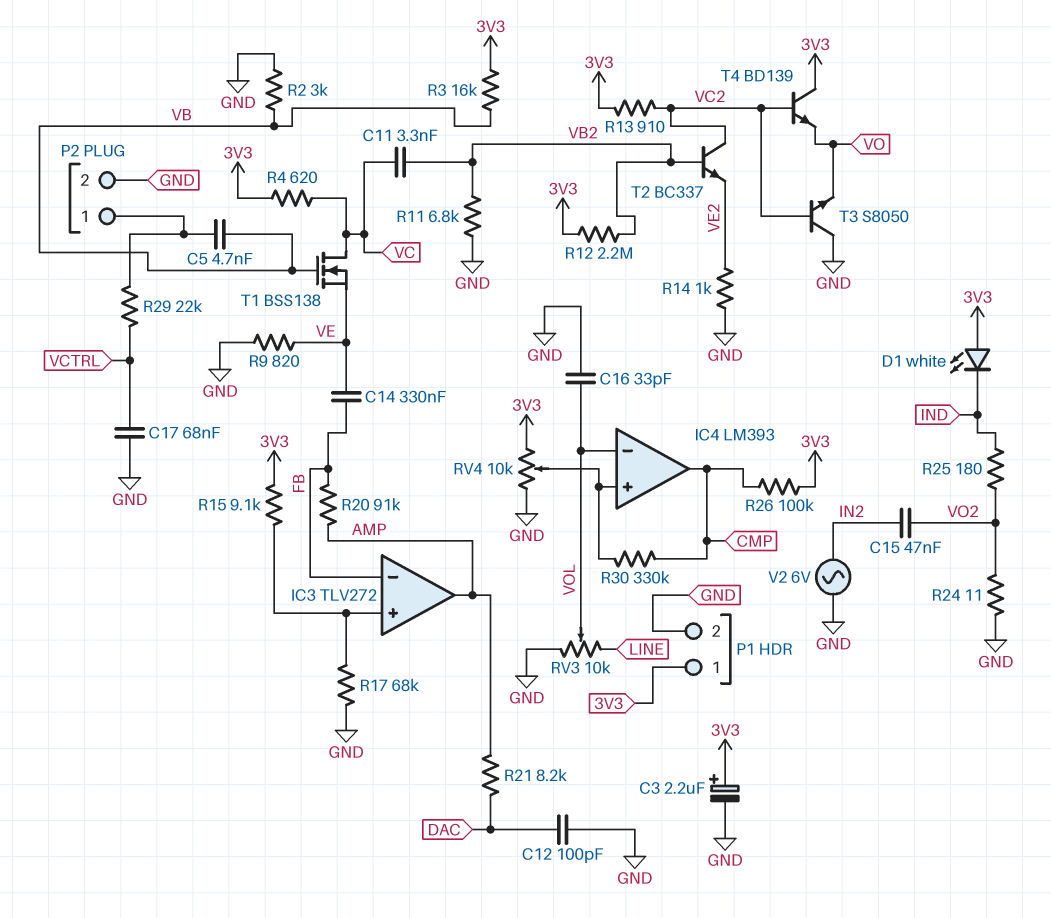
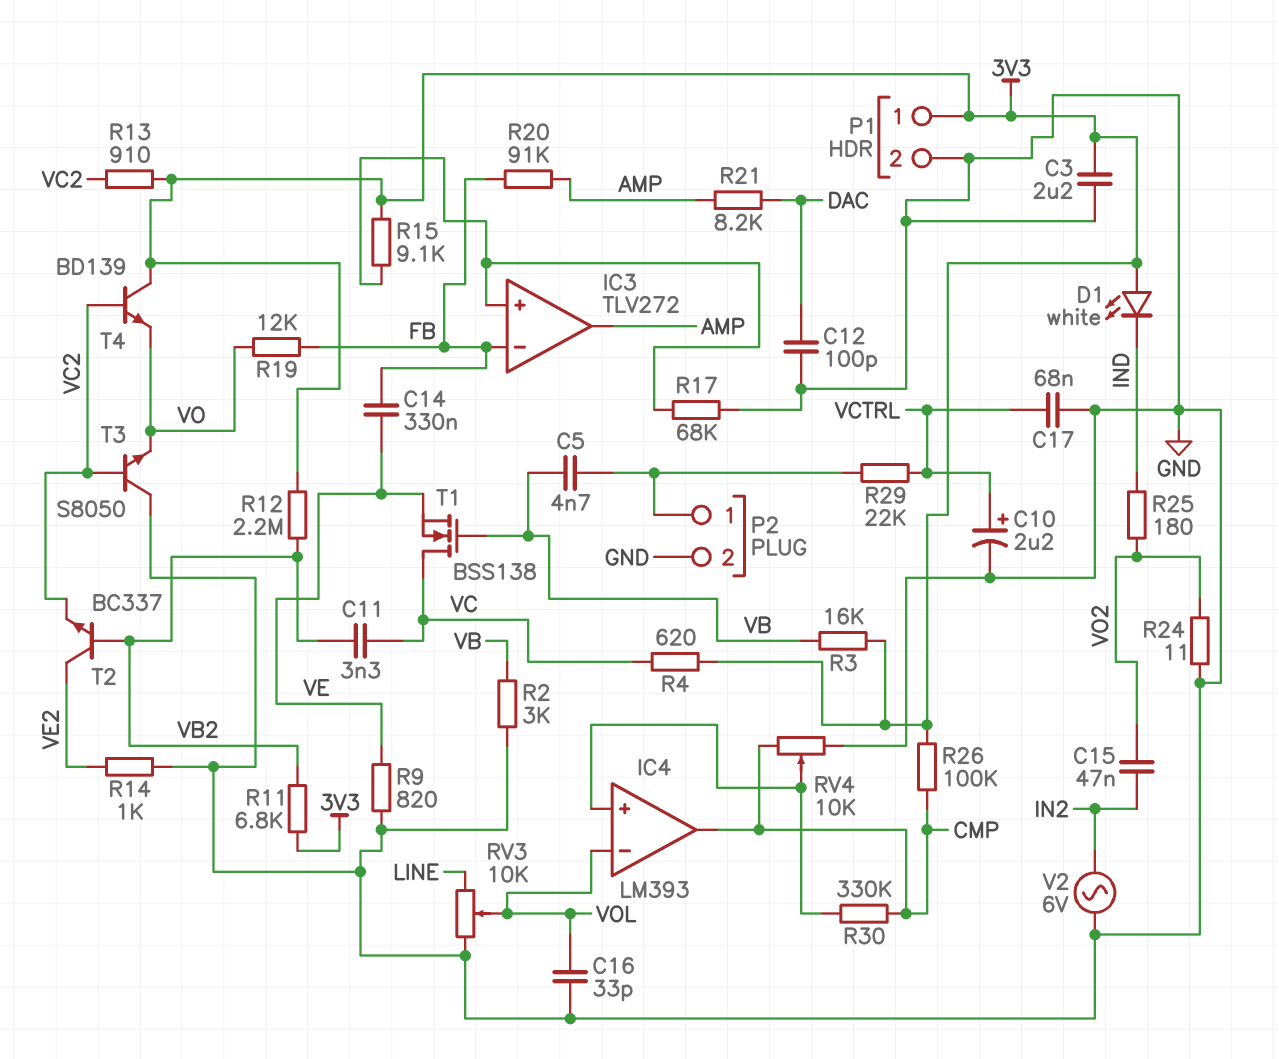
C3: 2.2uF (plus 3V3, minus GND) -> 2.2uF (3V3, GND)
C10: none -> 2.2uF (plus VCTRL, minus GND)
R11: 6.8k (GND, VB2) -> 6.8k (3V3, VB2)
R19: none -> 12k (FB, VO)
RV4: 10k (3V3, GND, wiper IC4/in+) -> 10k (CMP, GND, wiper IC4/in+)
T2: NPN BC337 (B VB2, C VC2, E VE2) -> NPN BC337 (B VB2, C VE2, E VC2)

